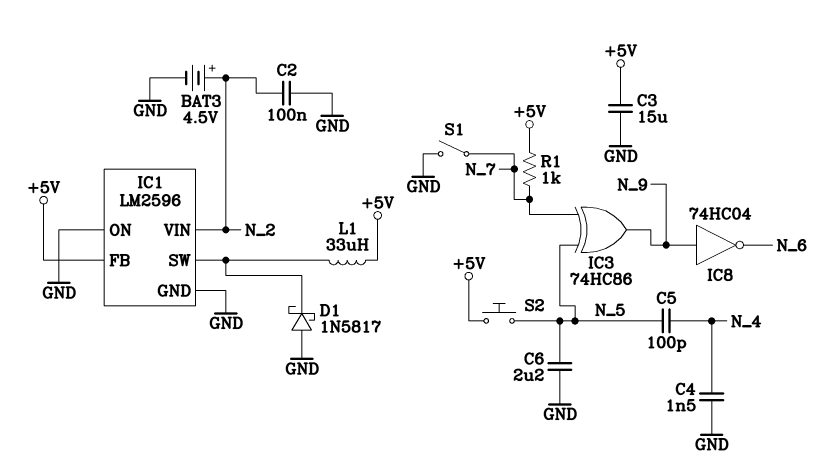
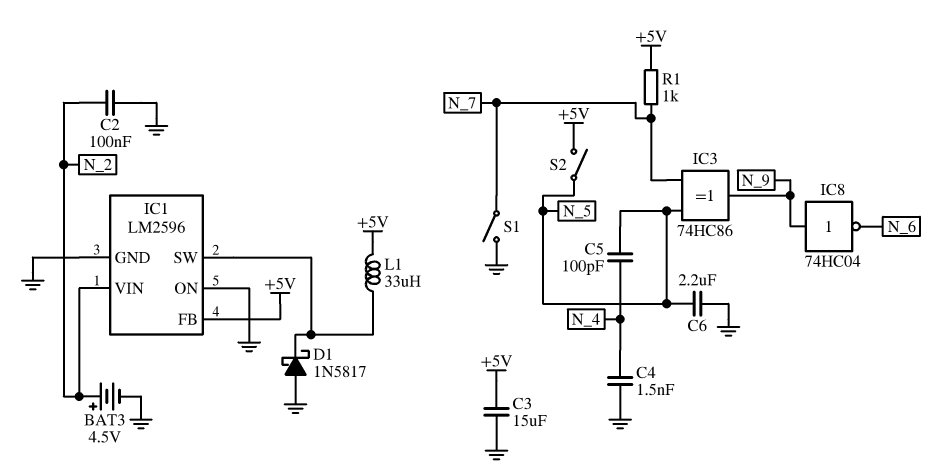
S2: button (+5V, N_5) -> switch (+5V, N_5)

